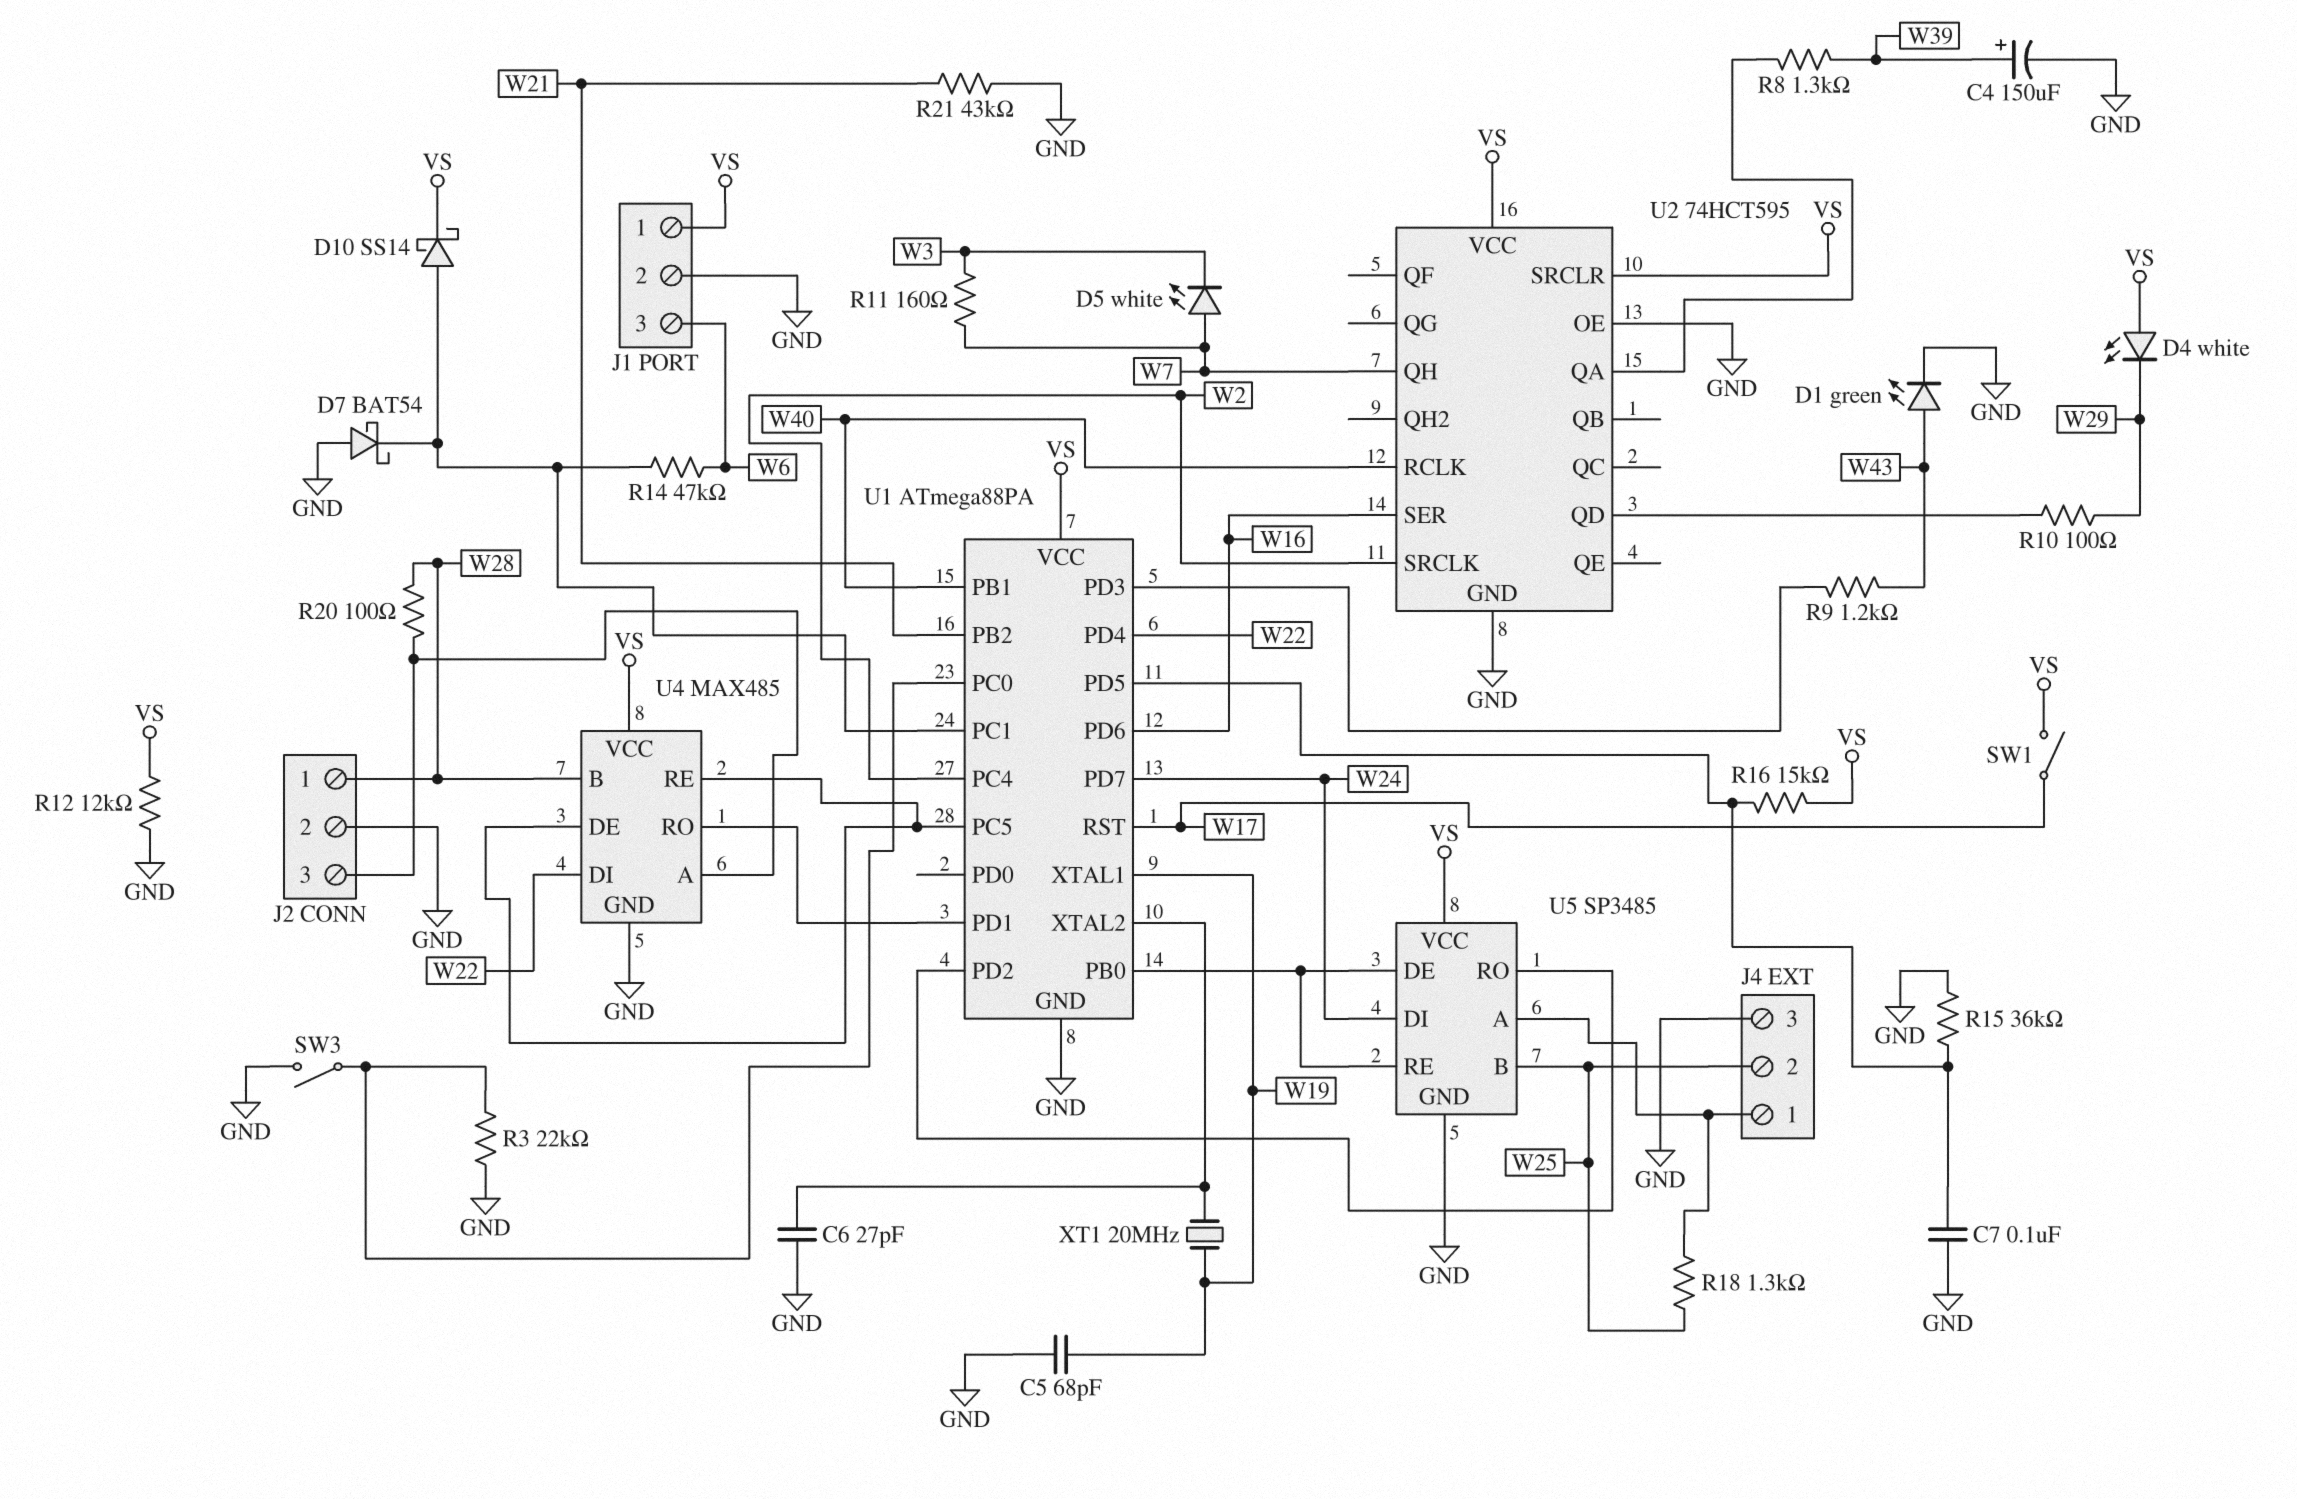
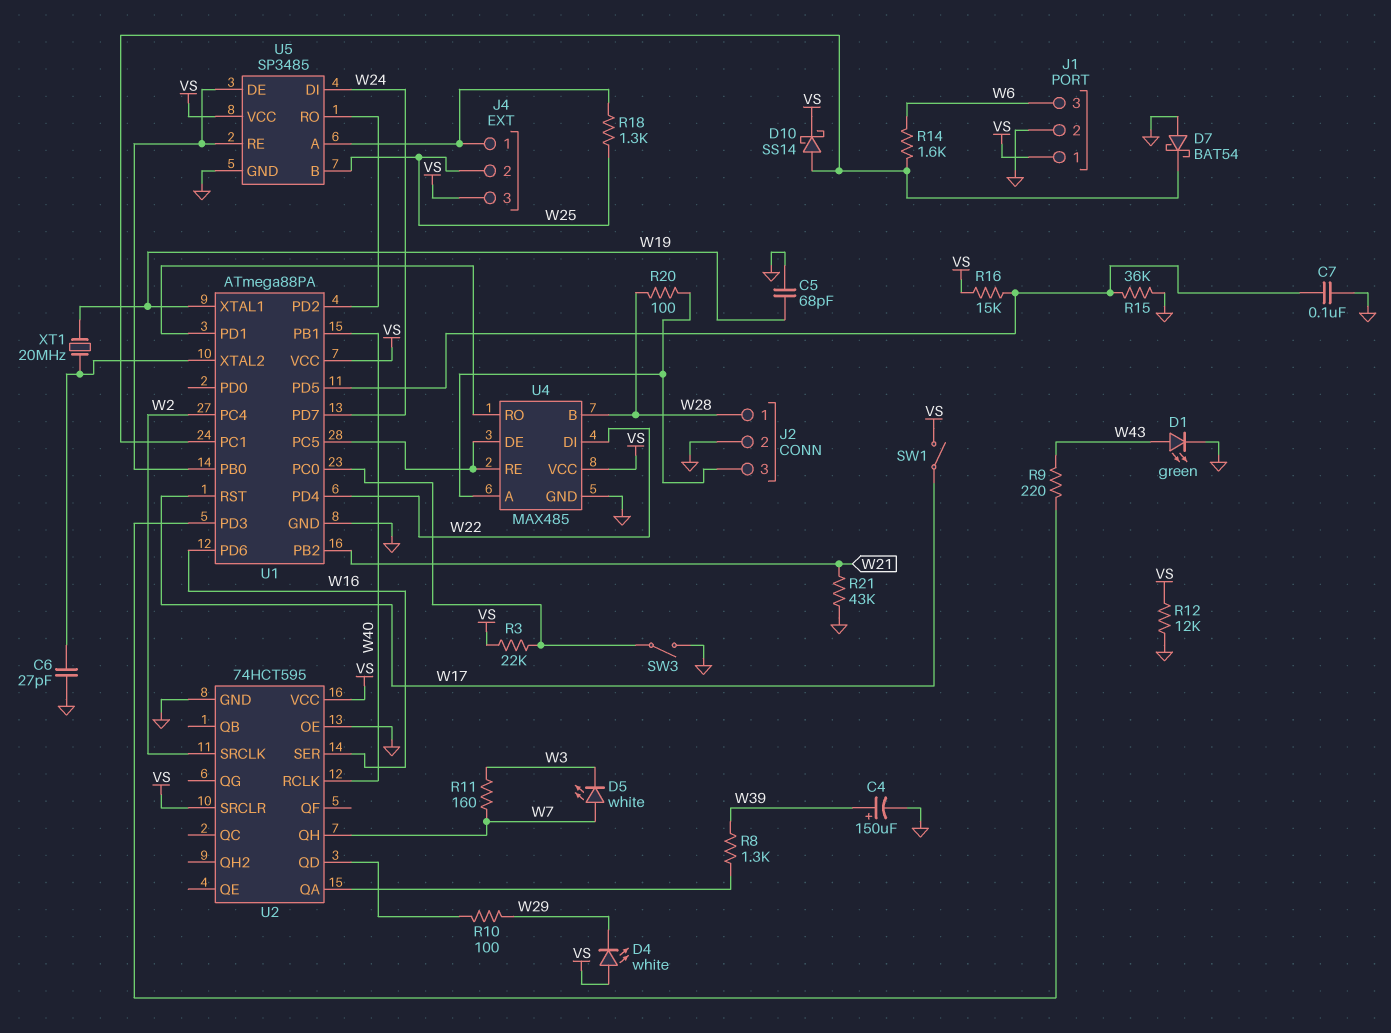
J4 pin 3: GND -> VS
R3: 22k (GND, U1/PC0) -> 22k (U1/PC0, VS)
R9: 1.2k (U1/PD3, W43) -> 220 (U1/PD3, W43)
R14: 47k (U1/PC1, W6) -> 1.6k (U1/PC1, W6)

